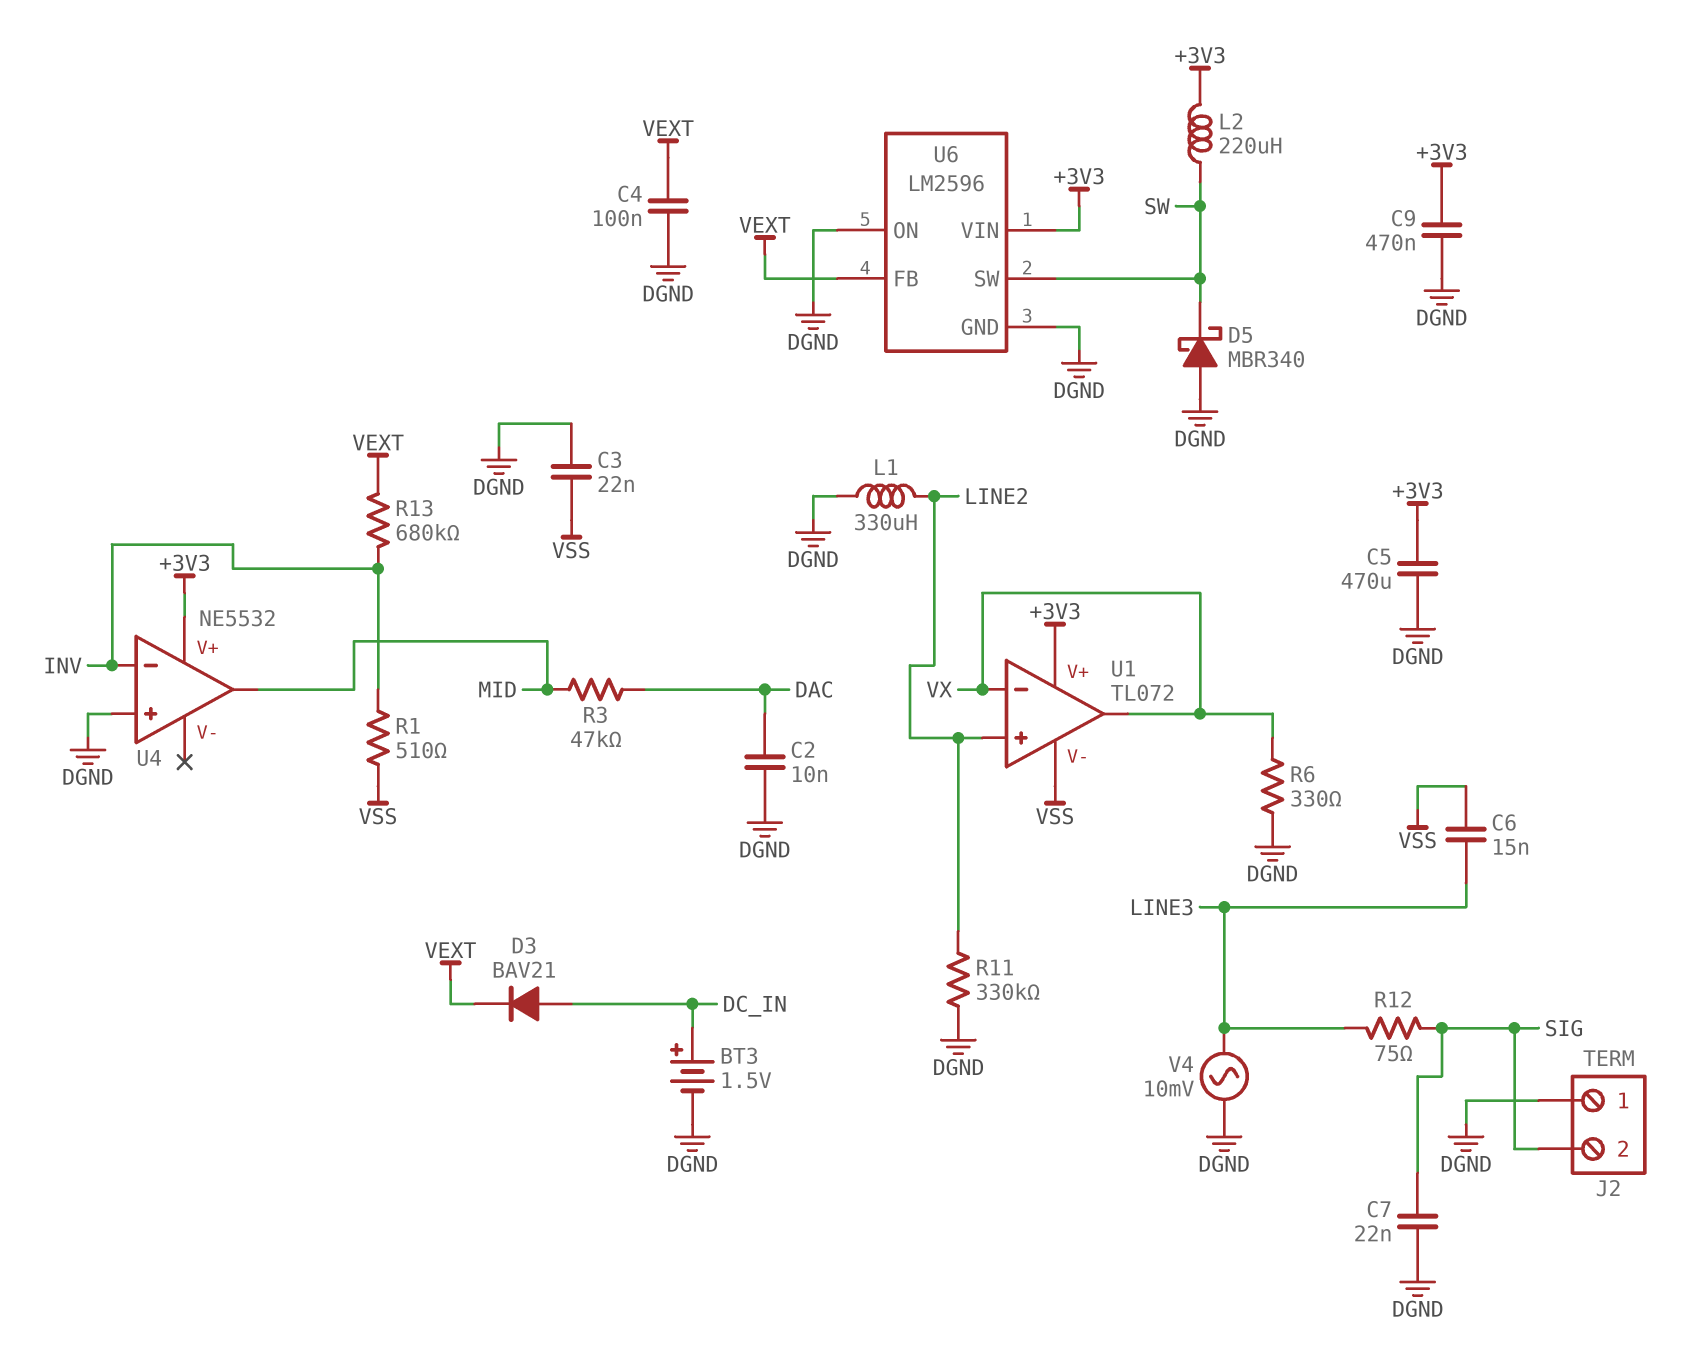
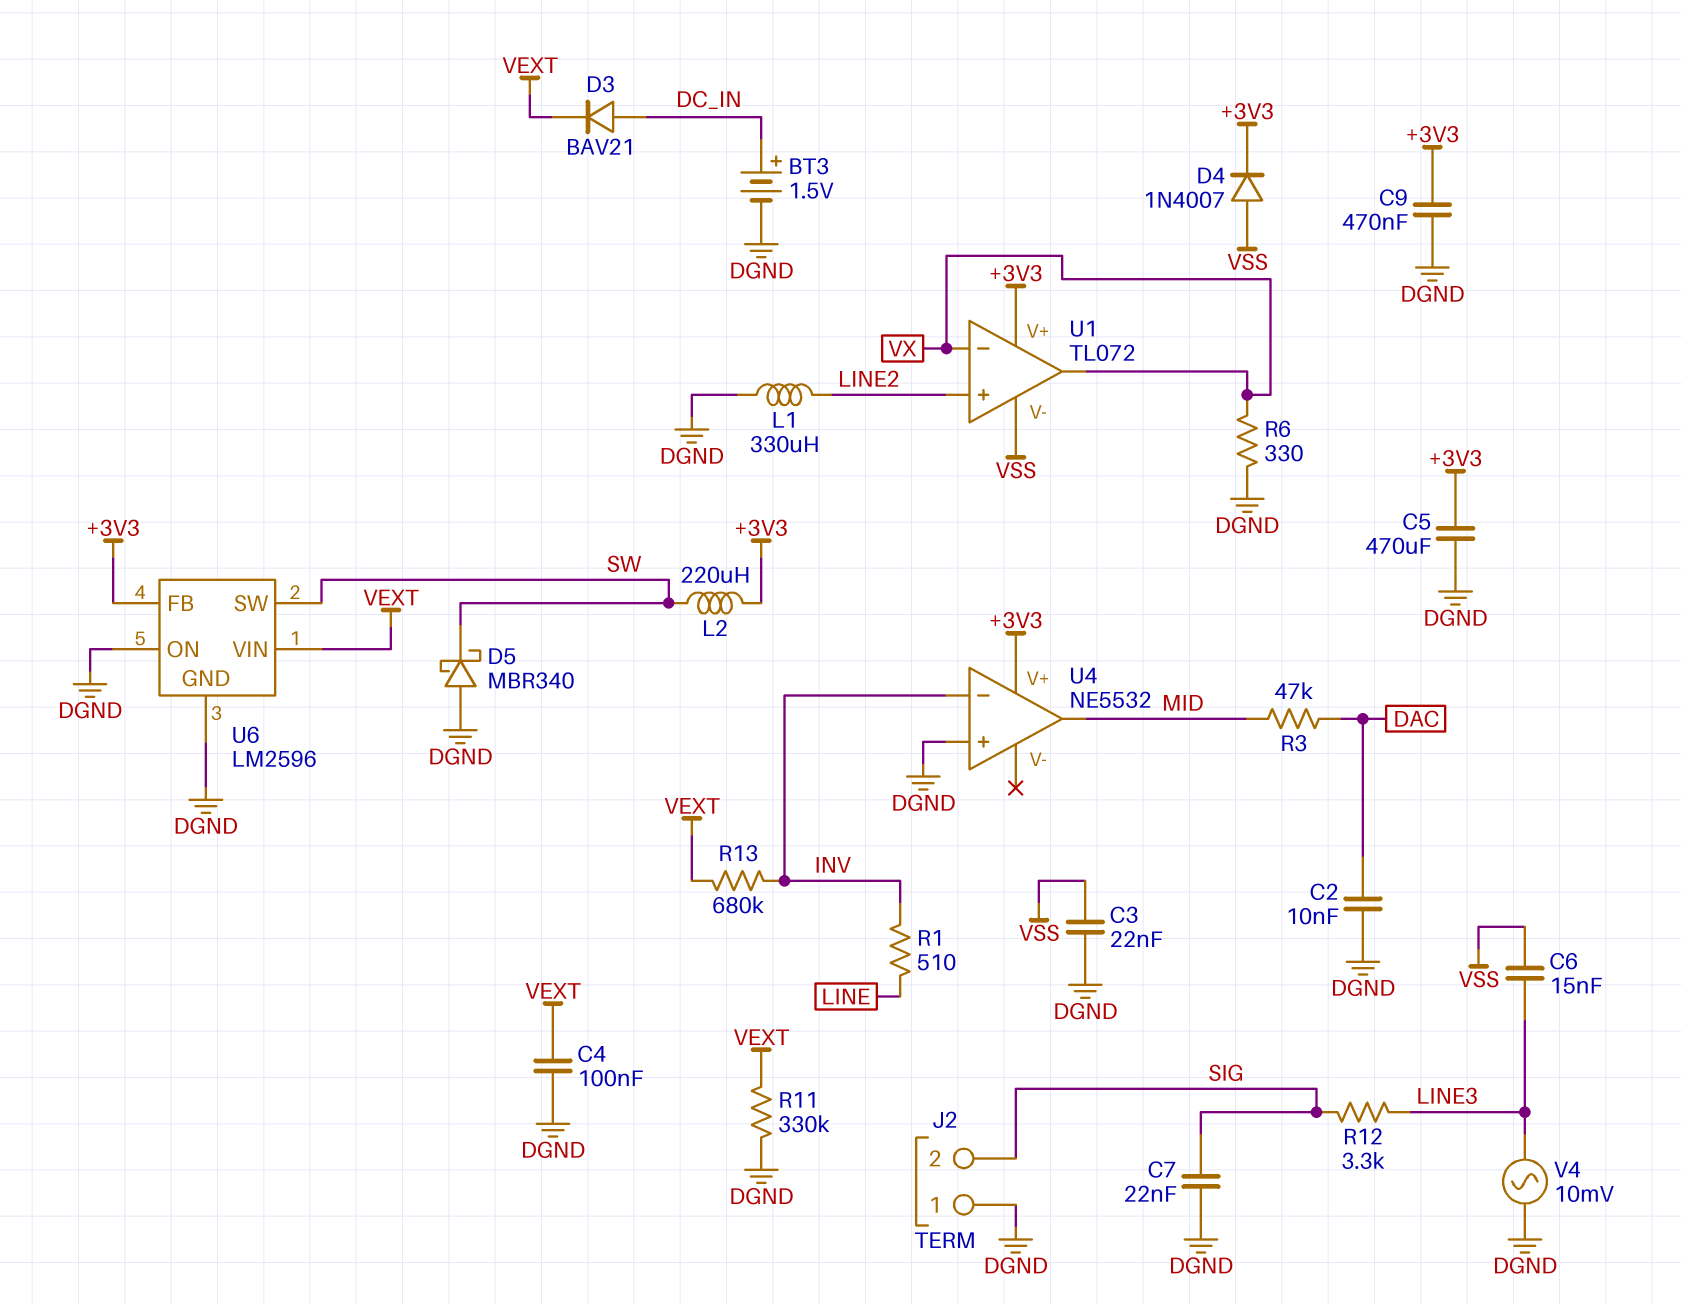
D4: none -> diode 1N4007 (A VSS, K +3V3)
R1: 510 (INV, VSS) -> 510 (INV, LINE)
R11: 330k (DGND, LINE2) -> 330k (DGND, VEXT)
R12: 75 (LINE3, SIG) -> 3.3k (LINE3, SIG)
U6 pin FB: VEXT -> +3V3
U6 pin VIN: +3V3 -> VEXT

